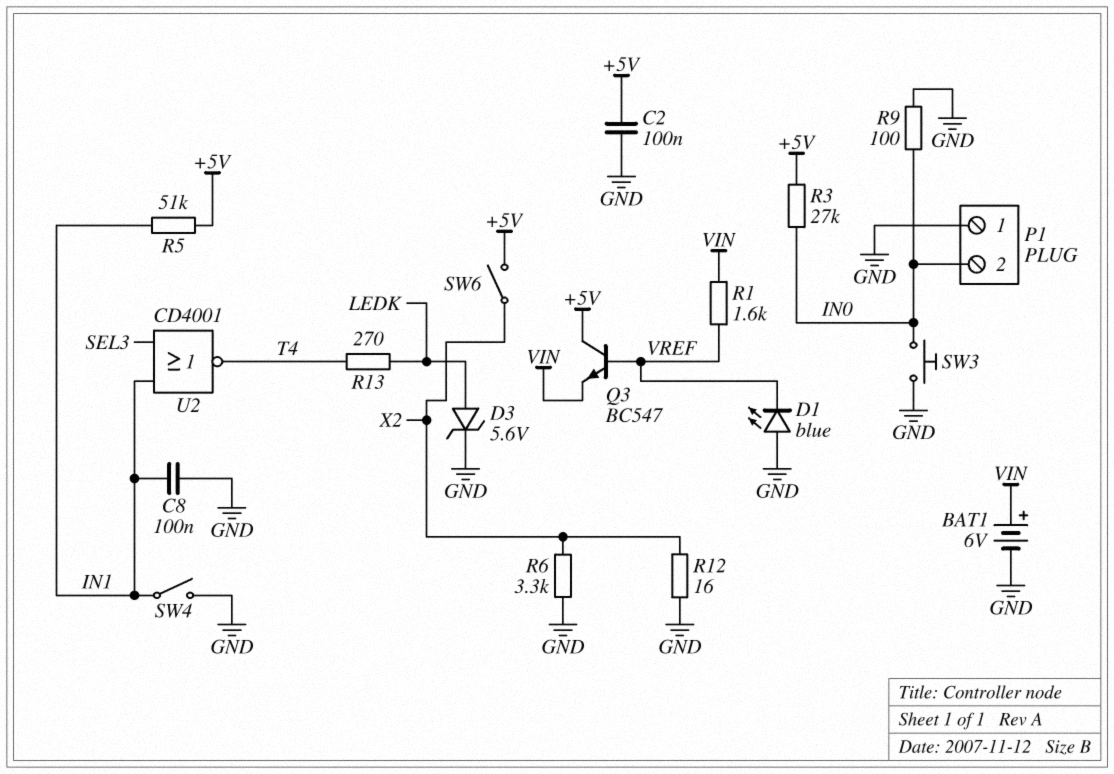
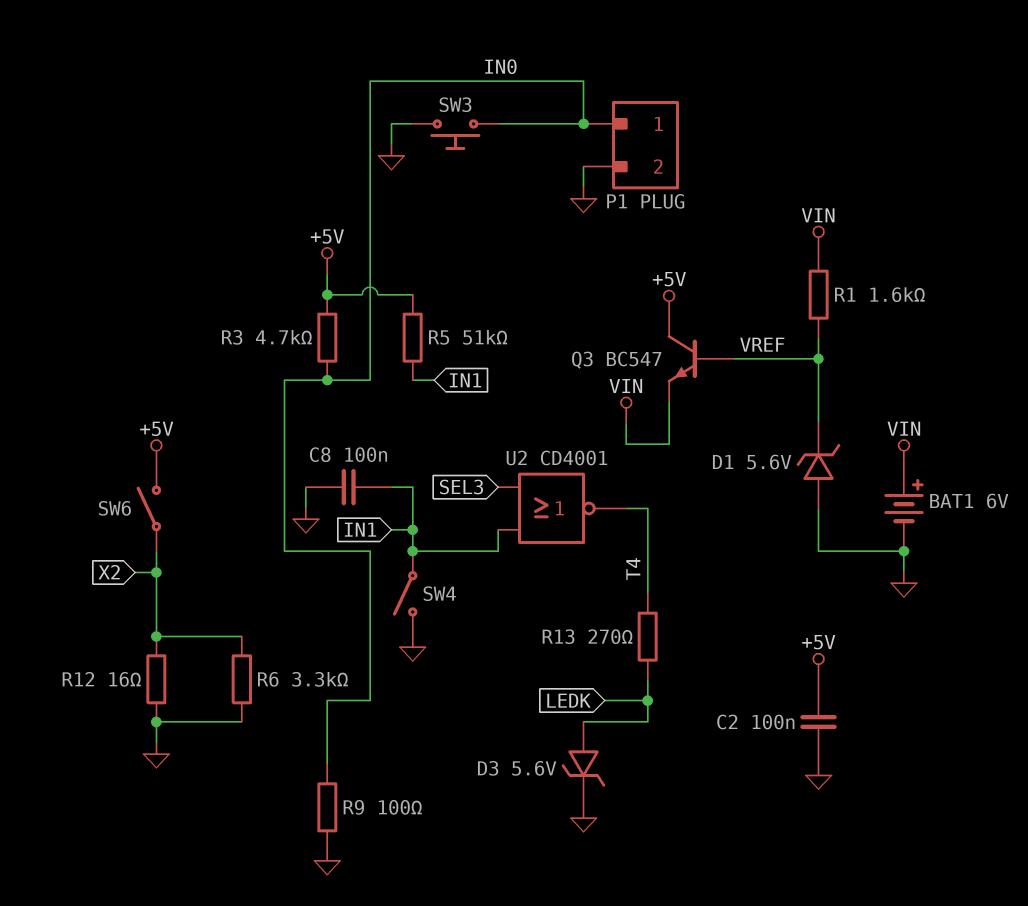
D1: LED blue (A GND, K VREF) -> zener 5.6V (A GND, K VREF)
P1 pin 1: GND -> IN0
P1 pin 2: IN0 -> GND
R3: 27k (+5V, IN0) -> 4.7k (+5V, IN0)

